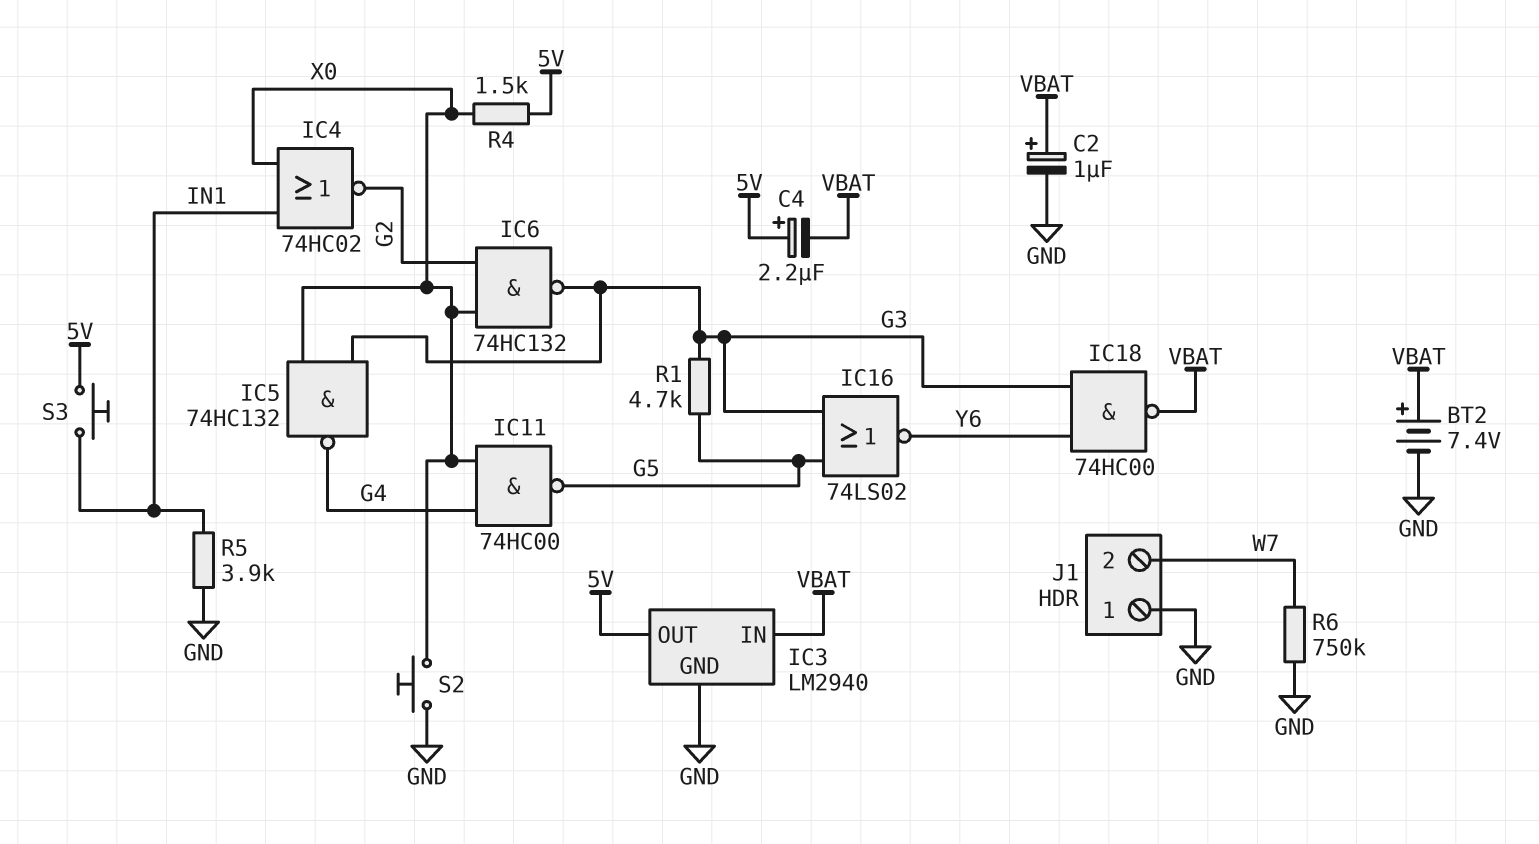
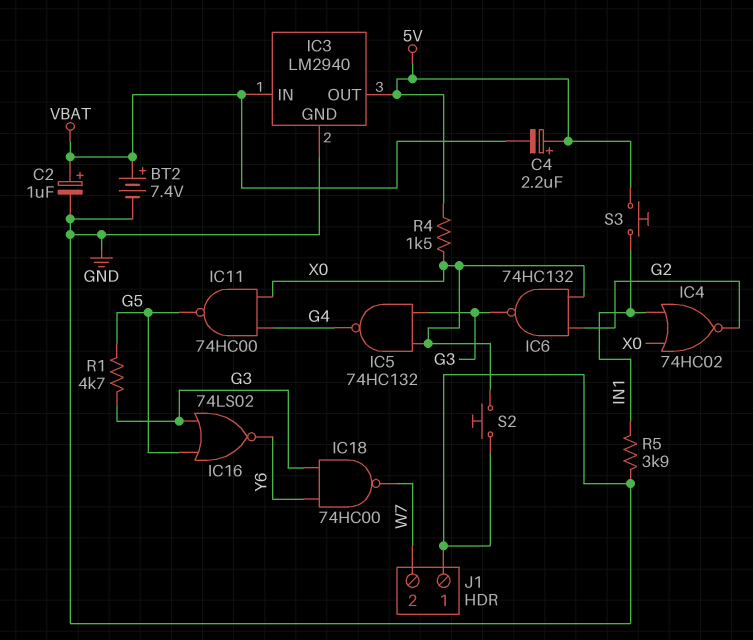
IC18: NAND 74HC00 (in G3, in Y6, out VBAT) -> NAND 74HC00 (in G3, in Y6, out W7)
R6: 750k (GND, W7) -> none

